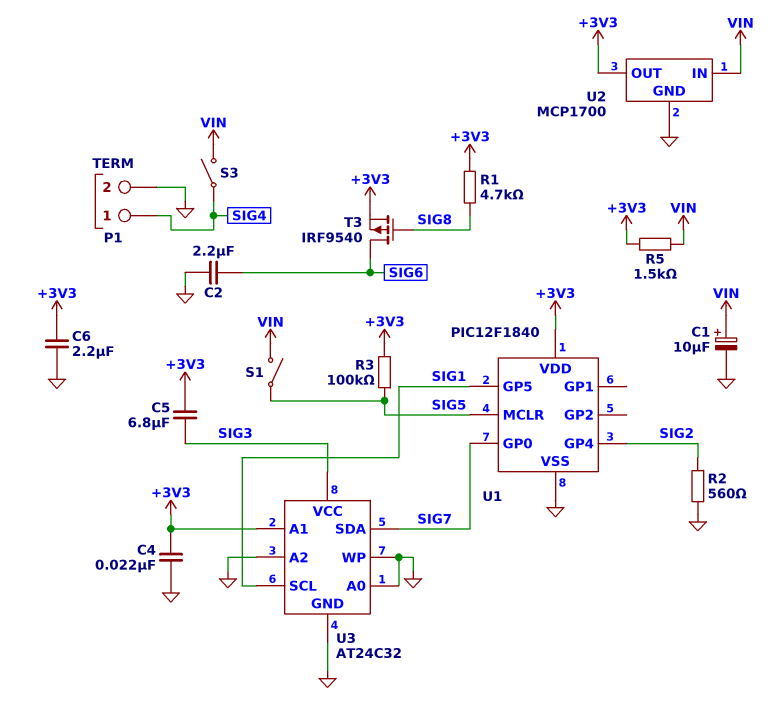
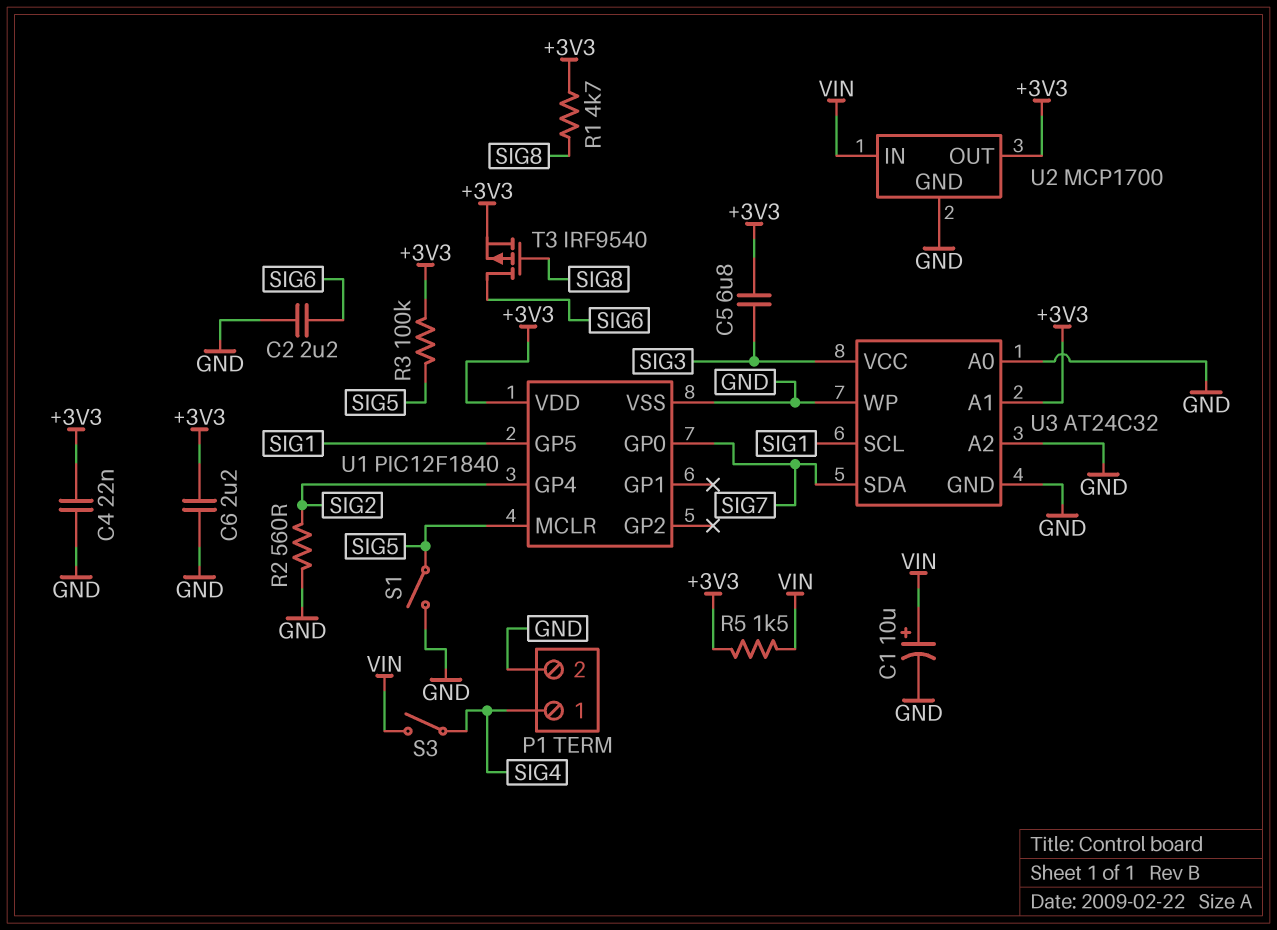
S1: switch (SIG5, VIN) -> switch (GND, SIG5)

